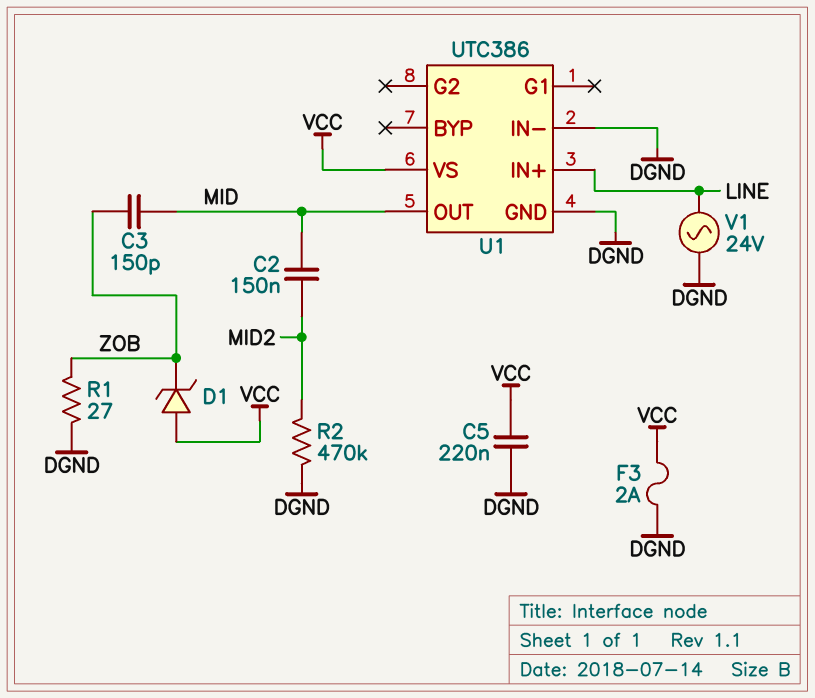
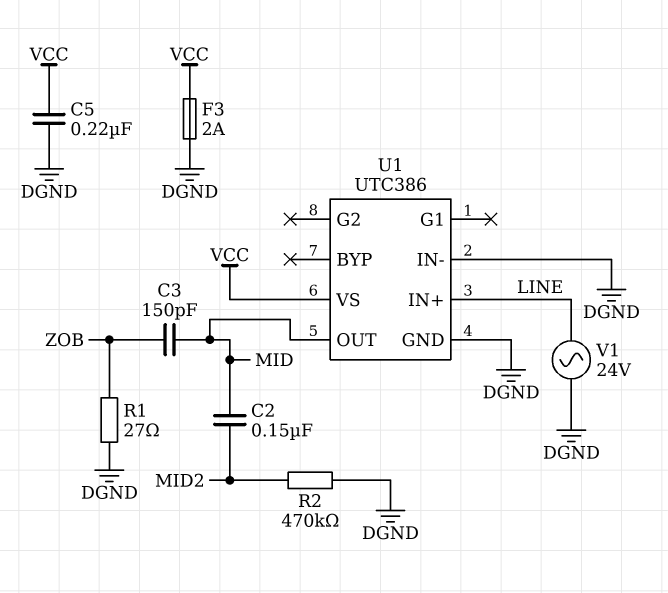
D1: zener (A VCC, K ZOB) -> none

